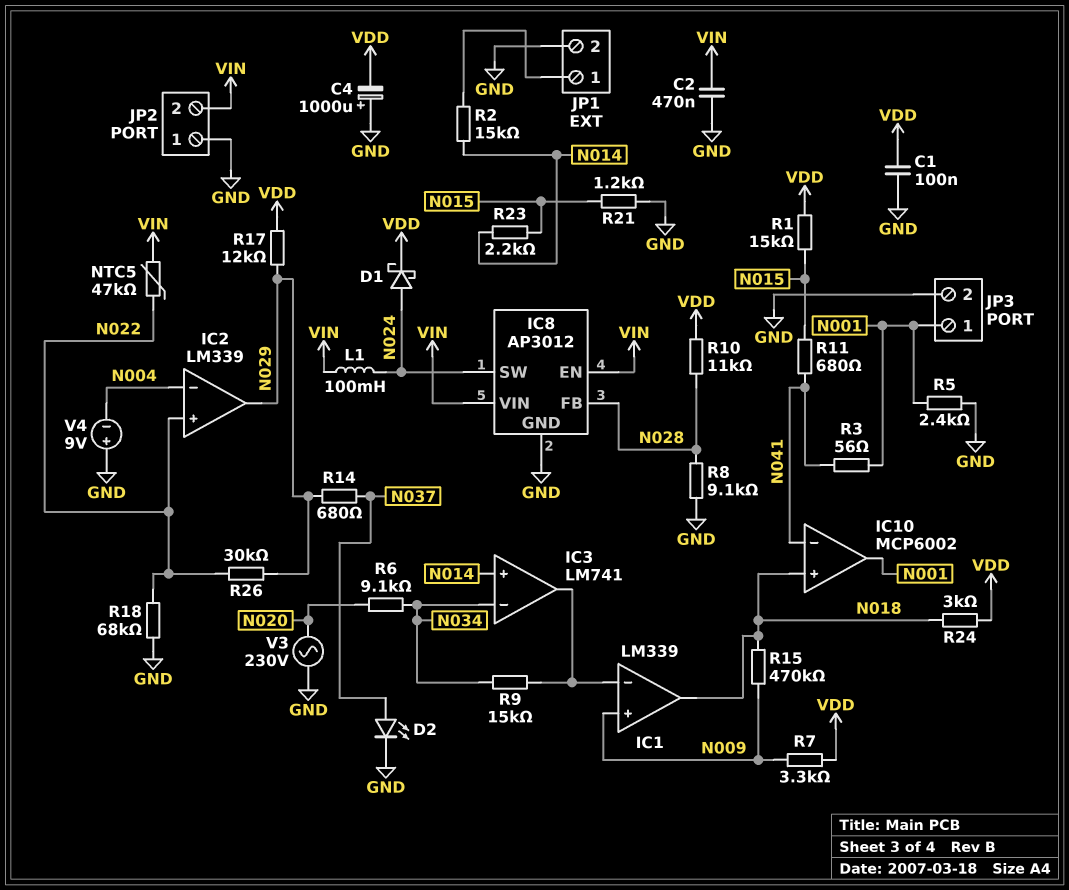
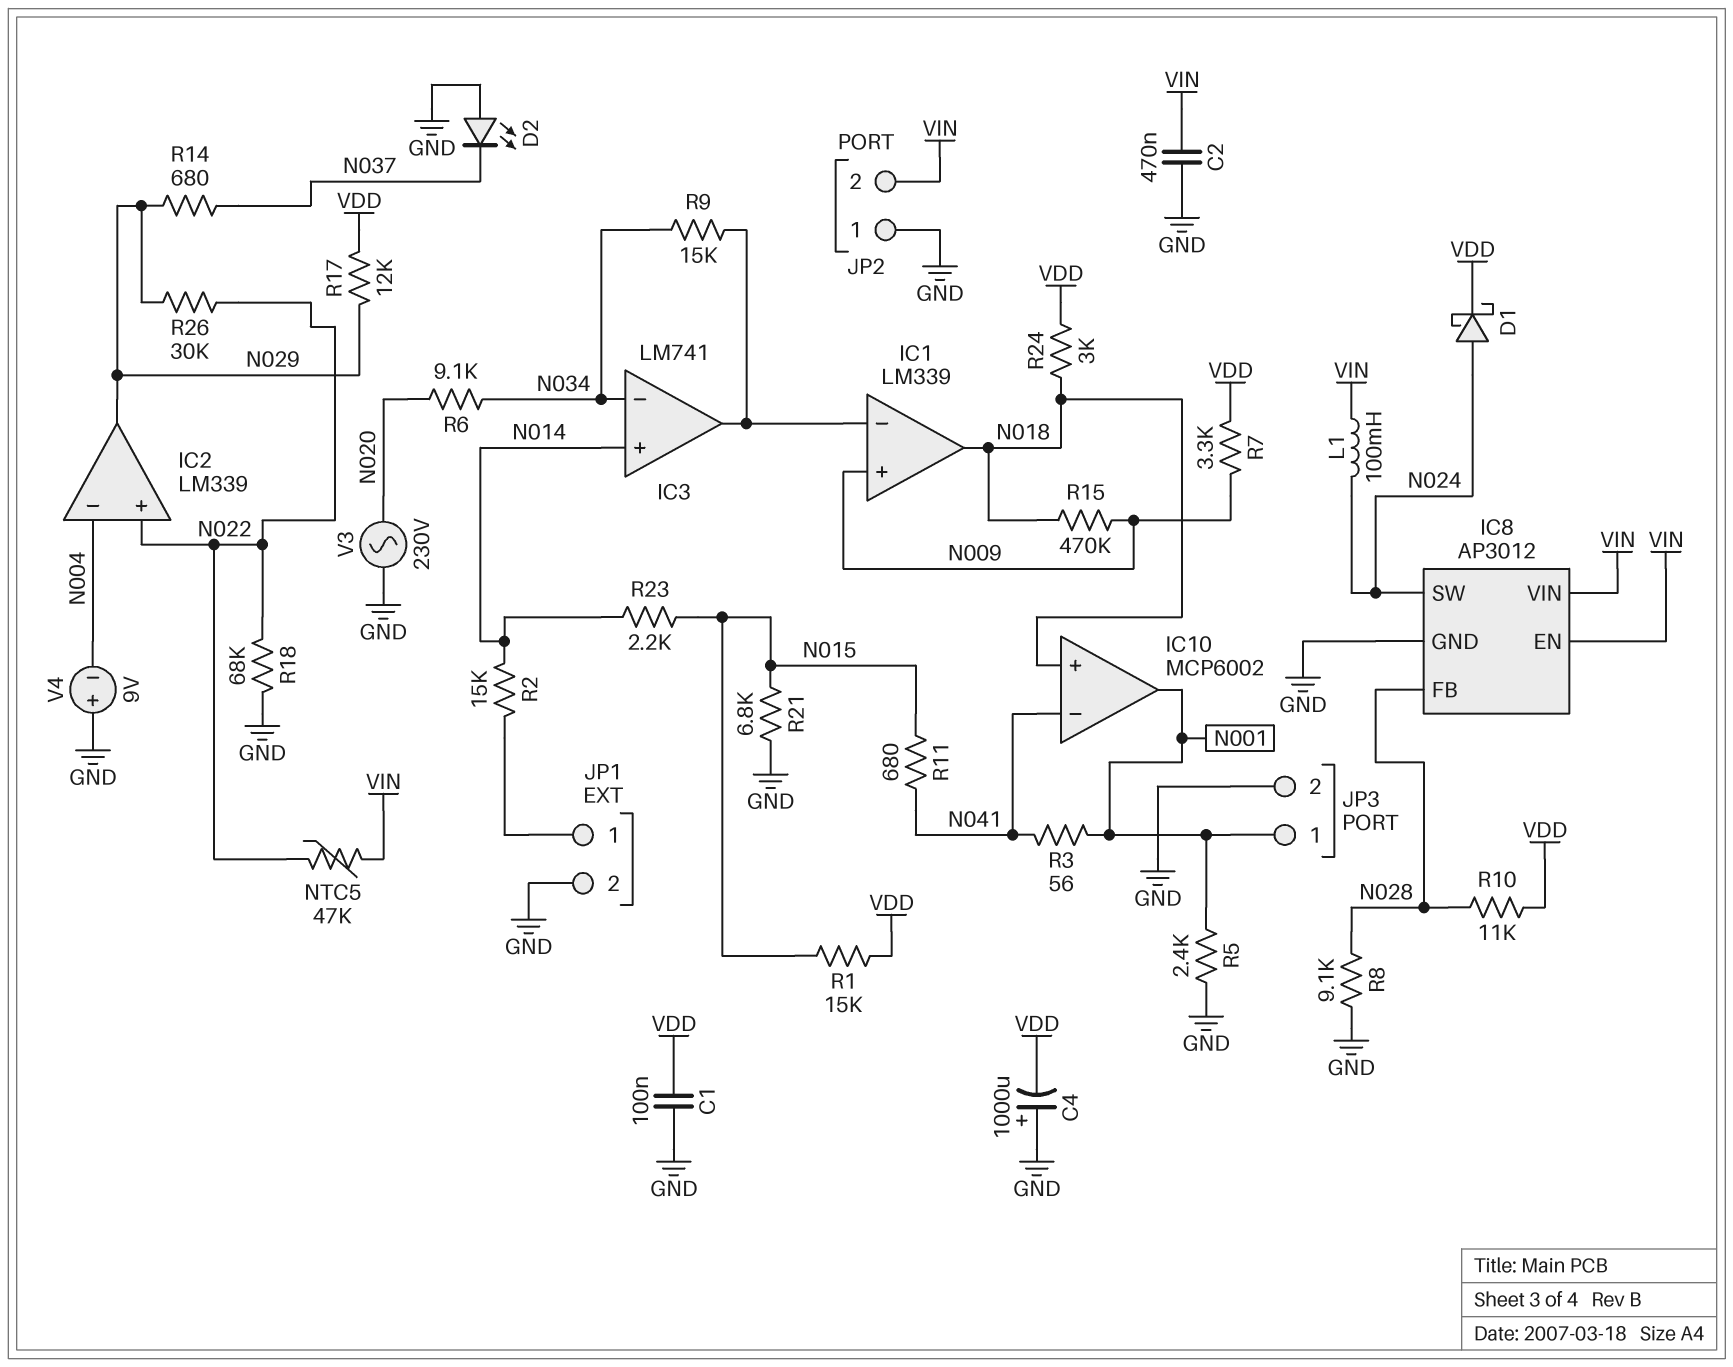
D2: LED (A N037, K GND) -> LED (A GND, K N037)
R21: 1.2k (GND, N015) -> 6.8k (GND, N015)

